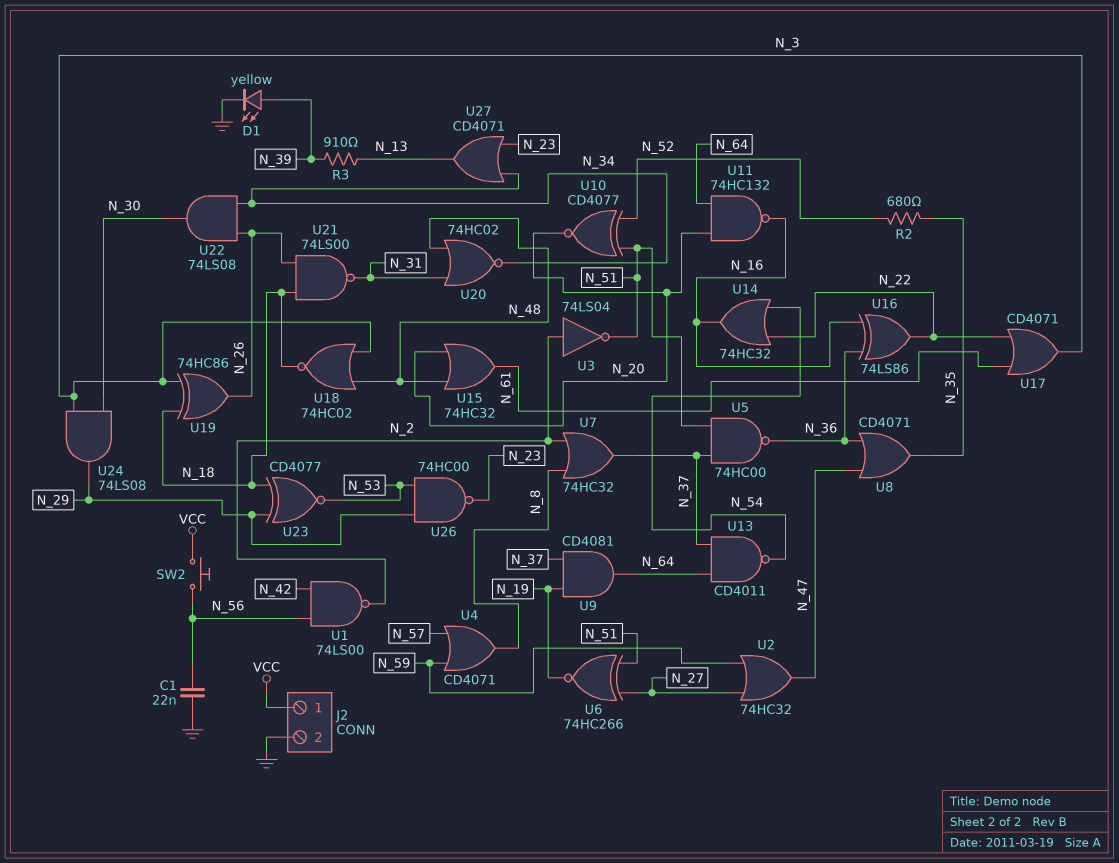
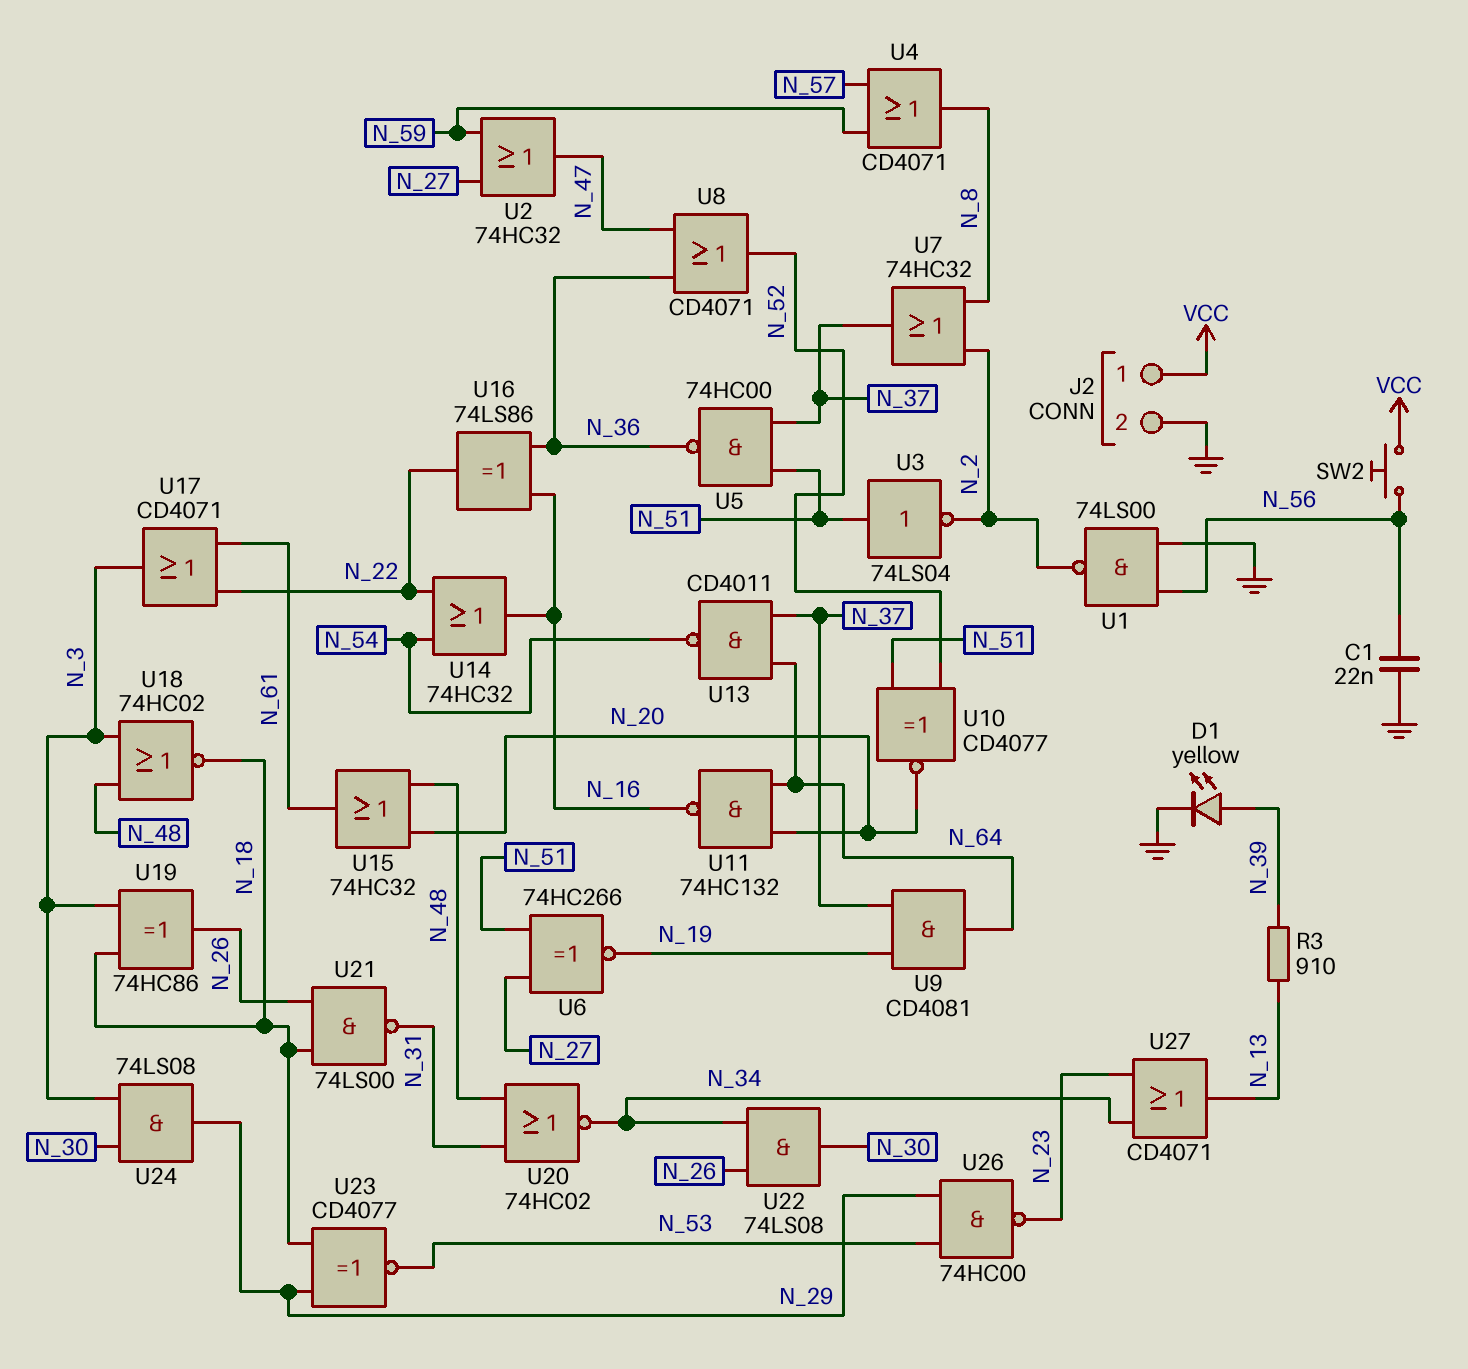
R2: 680 (N_35, N_52) -> none
U1: NAND 74LS00 (in N_42, in N_56, out N_2) -> NAND 74LS00 (in GND, in N_56, out N_2)
U3: NOT 74LS04 (in N_2, out N_51) -> NOT 74LS04 (in N_51, out N_2)
U8: OR CD4071 (in N_36, in N_47, out N_35) -> OR CD4071 (in N_36, in N_47, out N_52)

